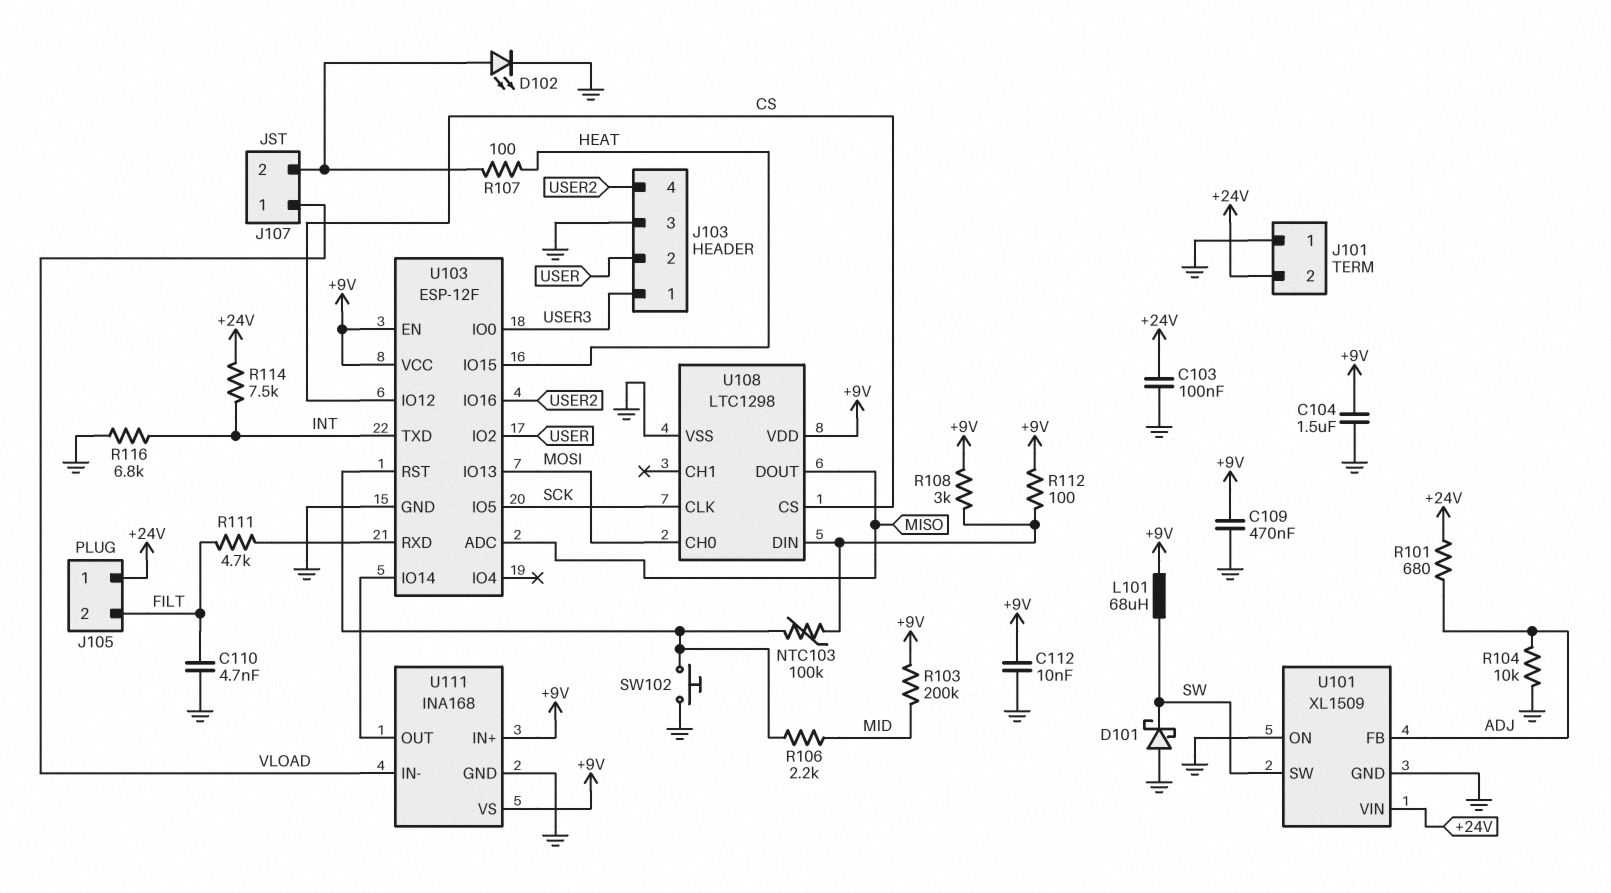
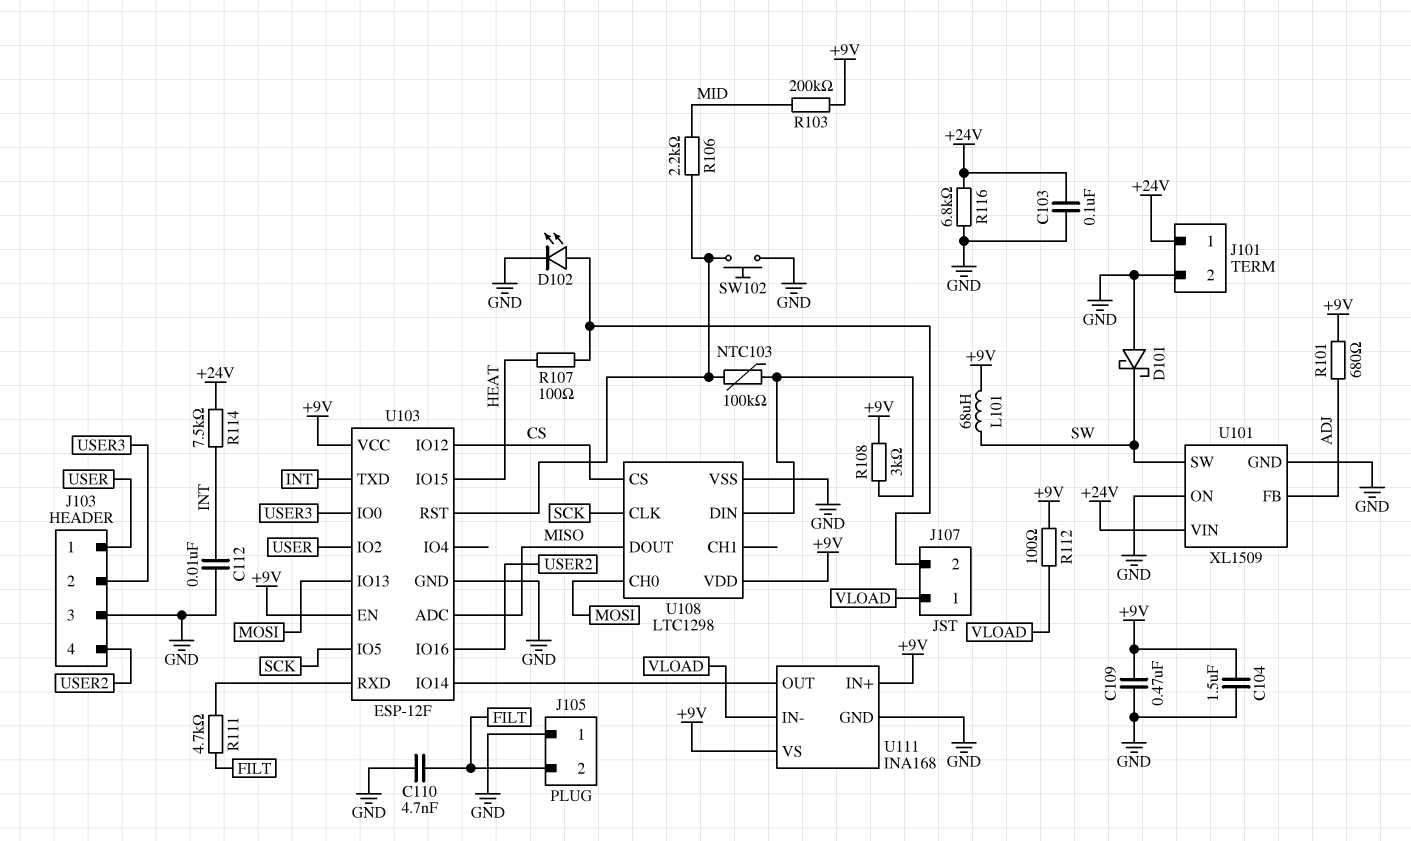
C112: 10nF (+9V, GND) -> 10nF (GND, INT)
J101 pin 1: GND -> +24V
J101 pin 2: +24V -> GND
J103 pin 1: USER3 -> USER
J103 pin 2: USER -> USER3
J105 pin 1: +24V -> GND
R101: 680 (+24V, ADJ) -> 680 (+9V, ADJ)
R104: 10k (ADJ, GND) -> none
R112: 100 (+9V, U108/DIN) -> 100 (+9V, VLOAD)
R116: 6.8k (GND, INT) -> 6.8k (+24V, GND)

